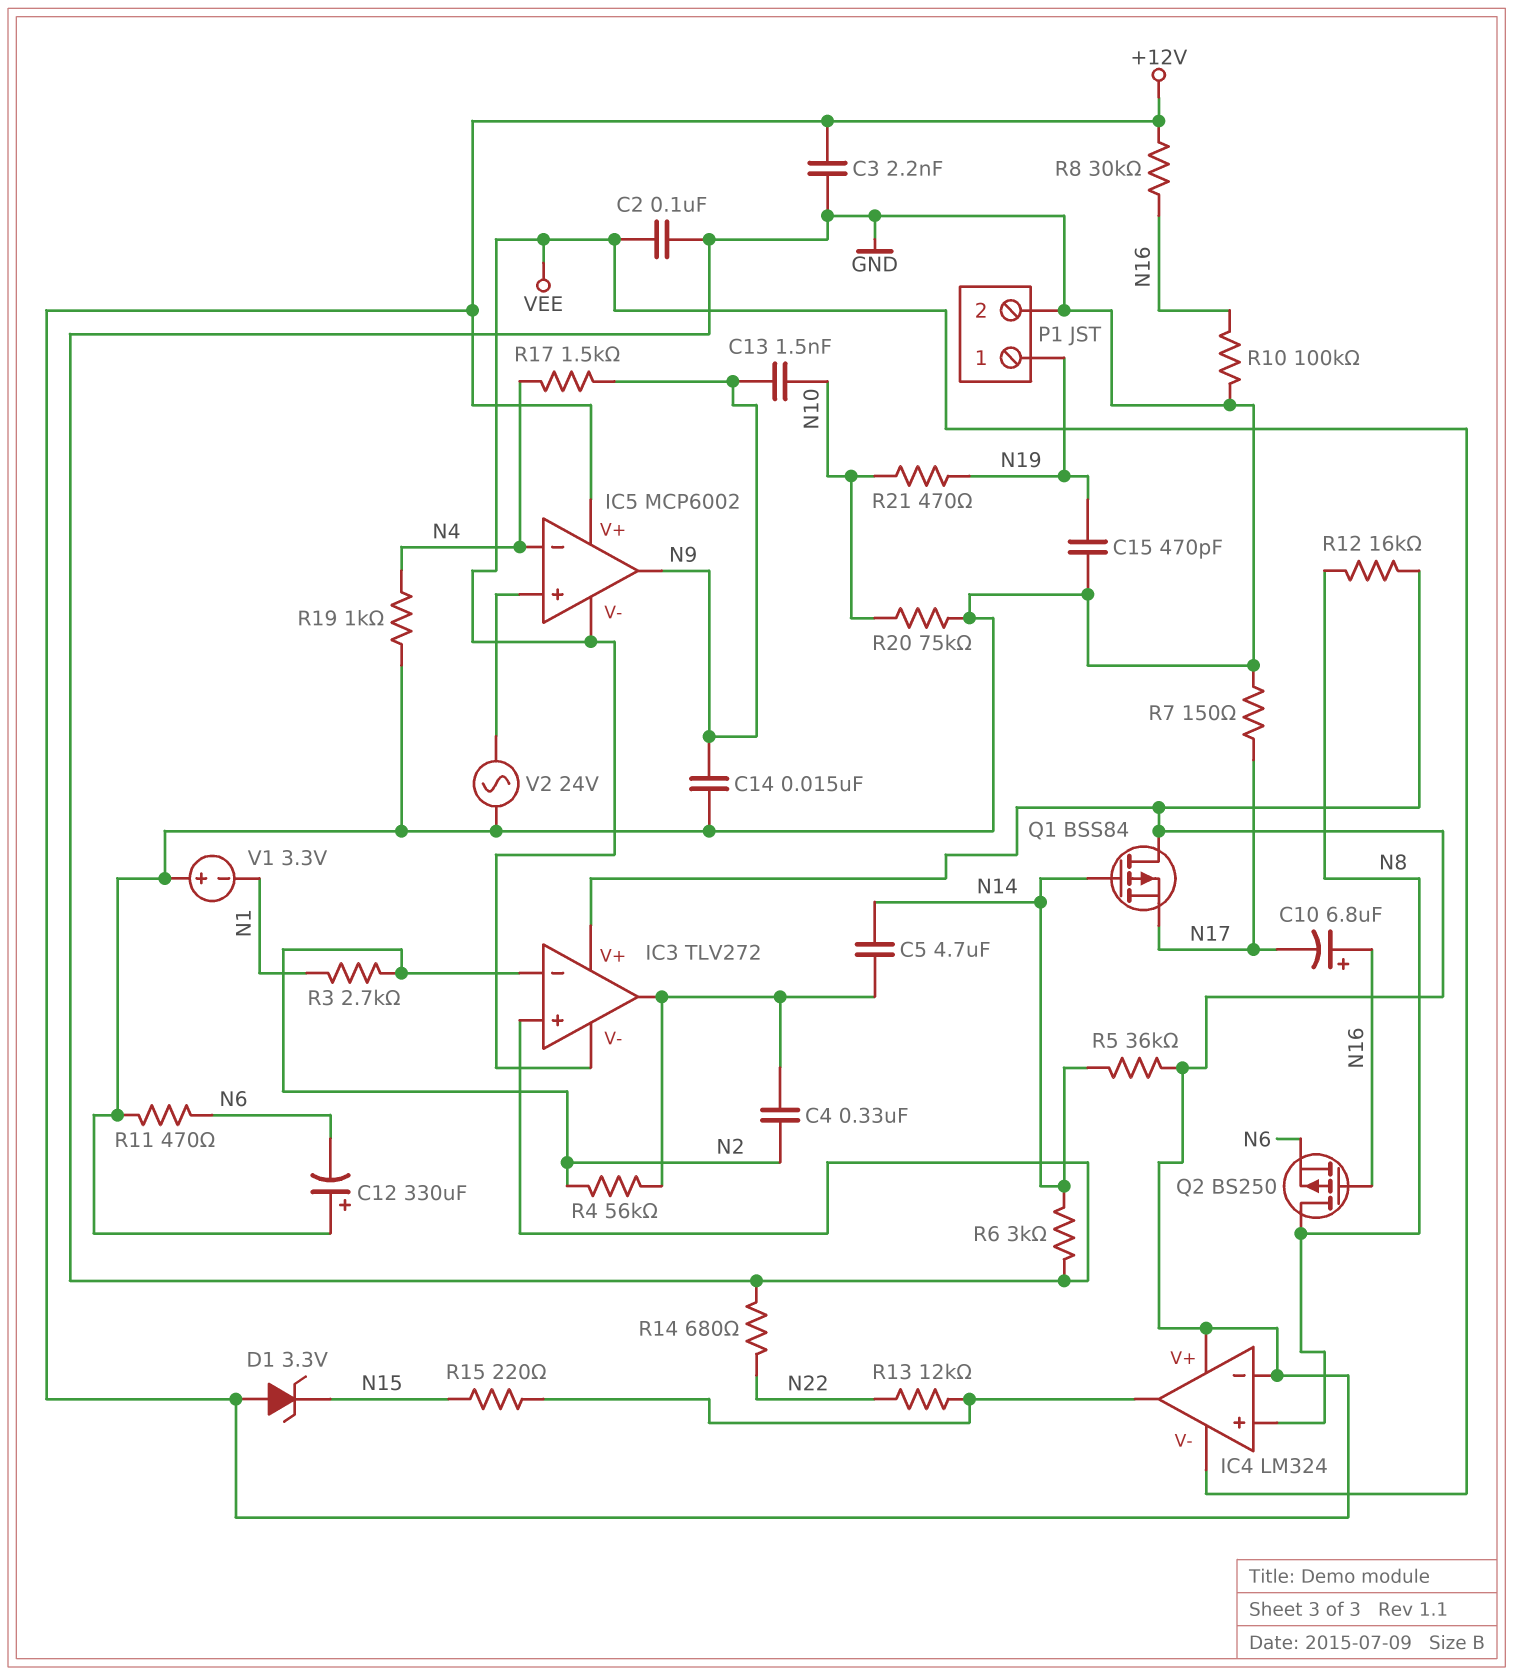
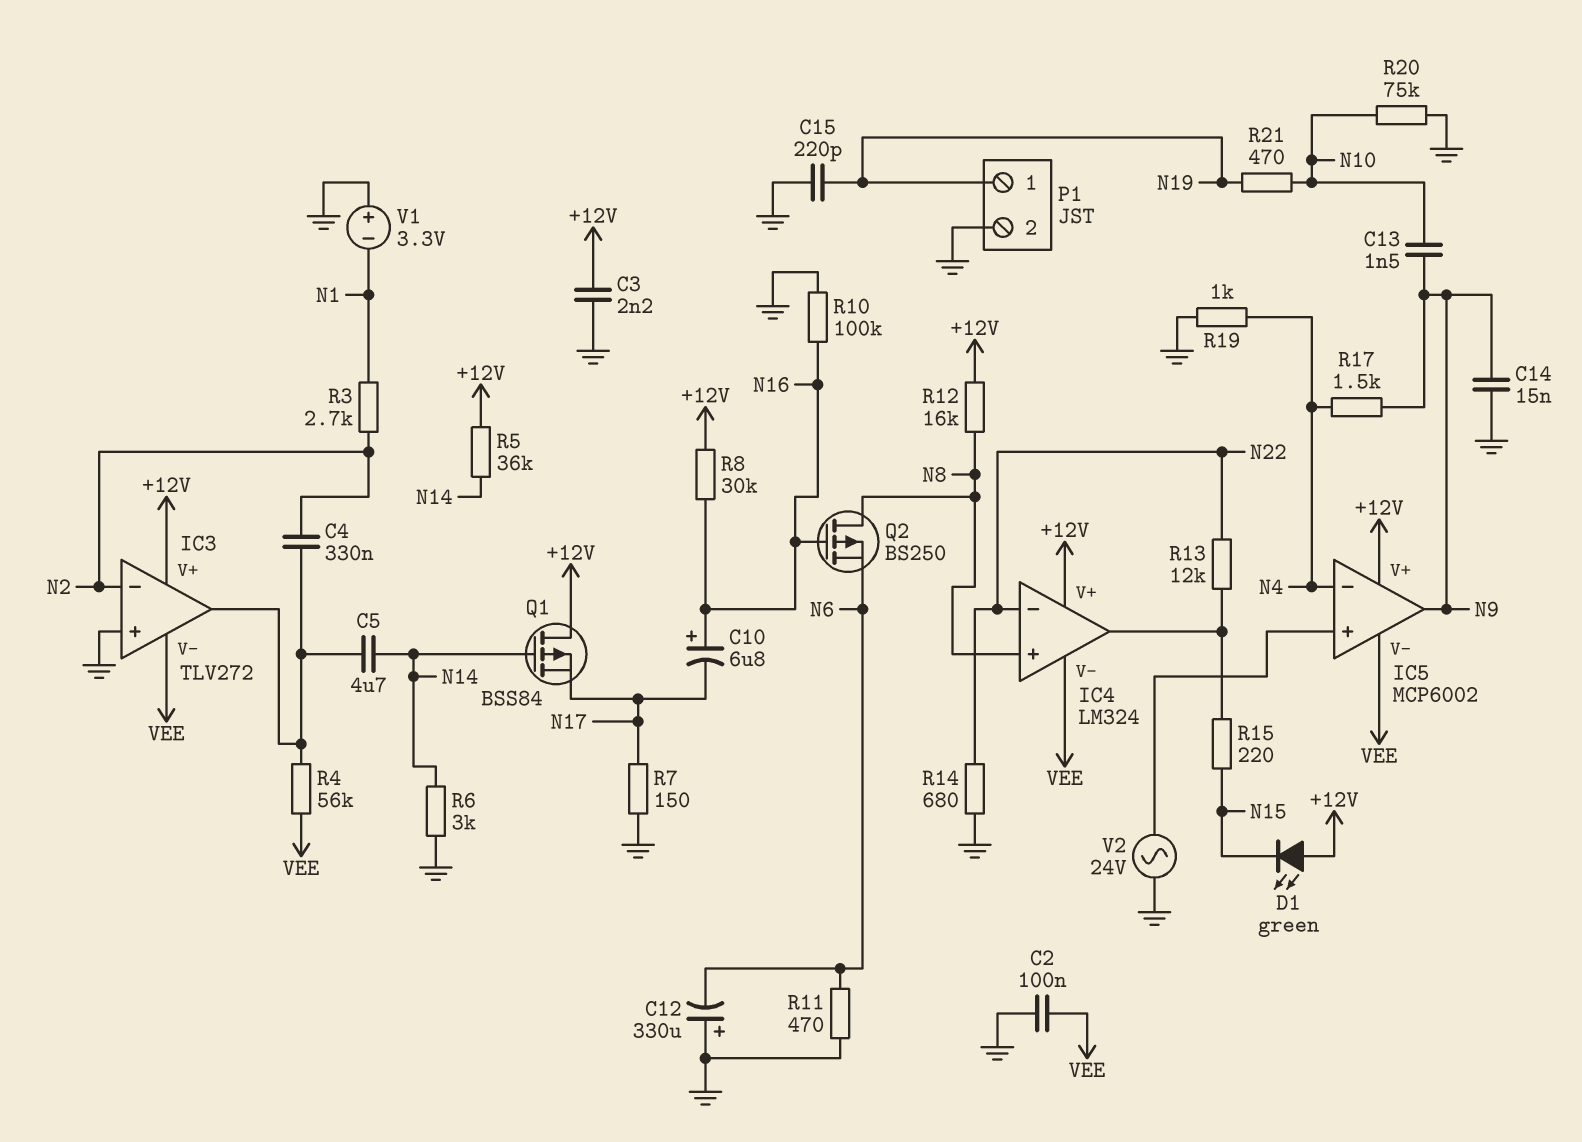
C15: 470pF (GND, N19) -> 220pF (GND, N19)
D1: zener 3.3V (A +12V, K N15) -> LED green (A +12V, K N15)
IC4 pin in-: +12V -> N22
R4: 56k (IC3/out, N2) -> 56k (IC3/out, VEE)

